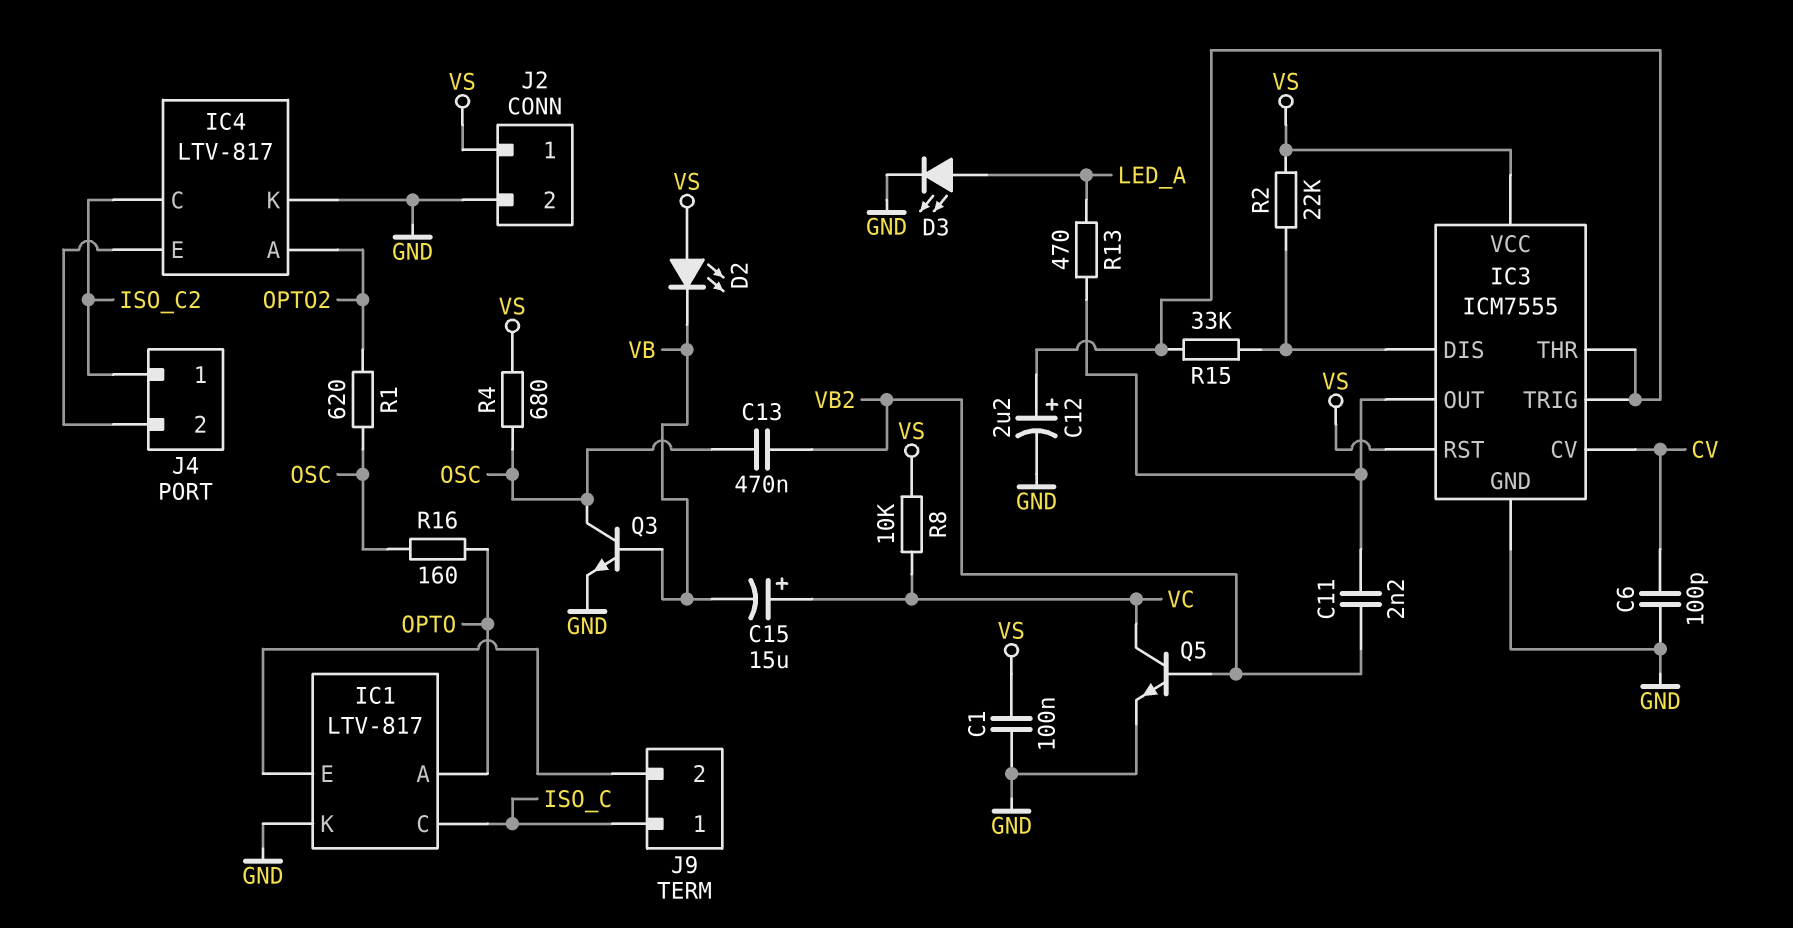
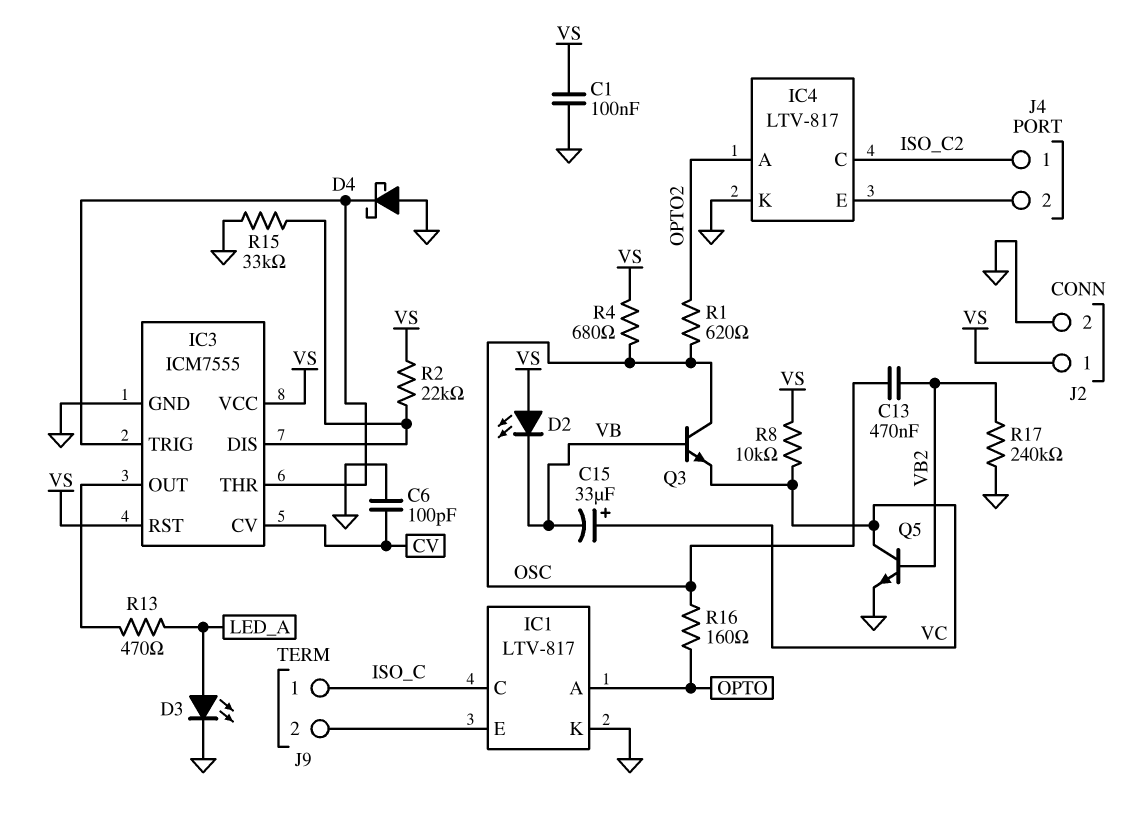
C11: 2.2nF (IC3/OUT, VB2) -> none
C12: 2.2uF (plus IC3/THR, minus GND) -> none
C15: 15uF (plus VC, minus VB) -> 33uF (plus VC, minus VB)
D4: none -> schottky (A GND, K IC3/THR)
Q3: NPN (B VB, C OSC, E GND) -> NPN (B VB, C OSC, E VC)
R15: 33k (IC3/DIS, IC3/THR) -> 33k (GND, IC3/DIS)
R17: none -> 240k (GND, VB2)

